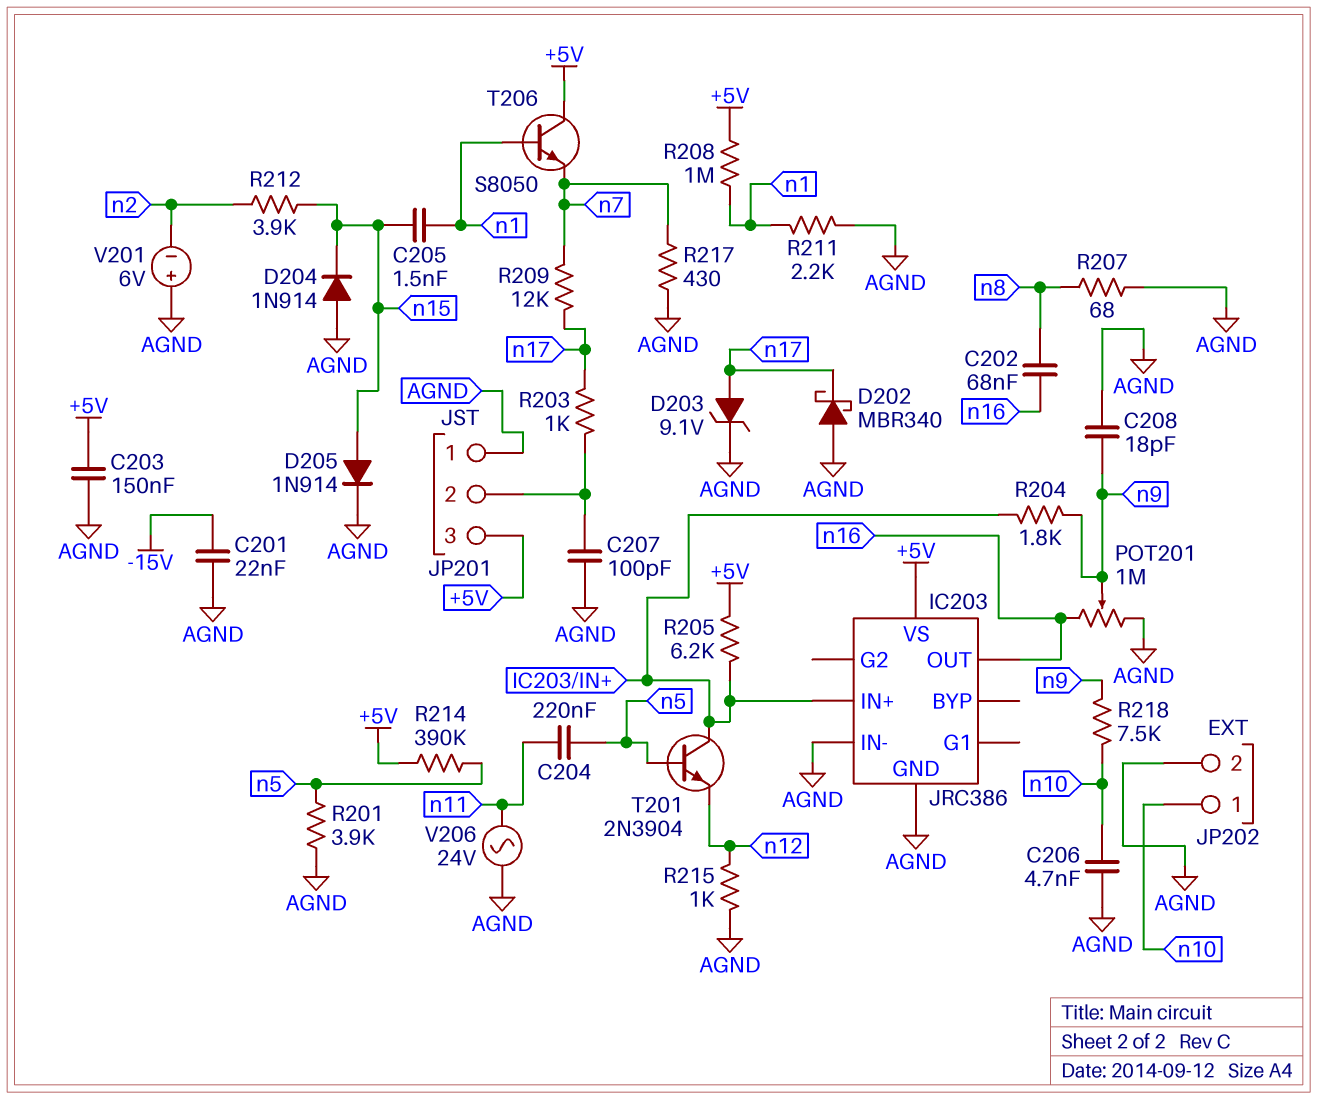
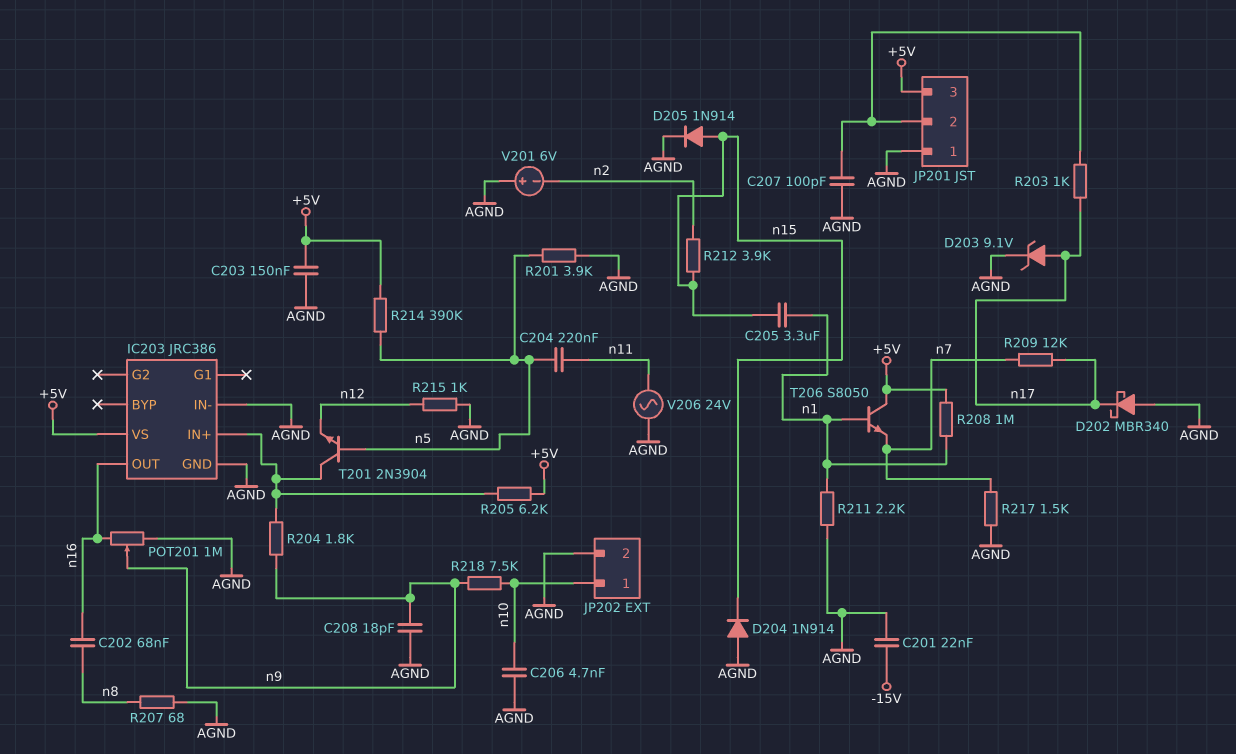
C205: 1.5nF (n1, n15) -> 3.3uF (n1, n15)
R217: 430 (AGND, n7) -> 1.5k (AGND, n7)

